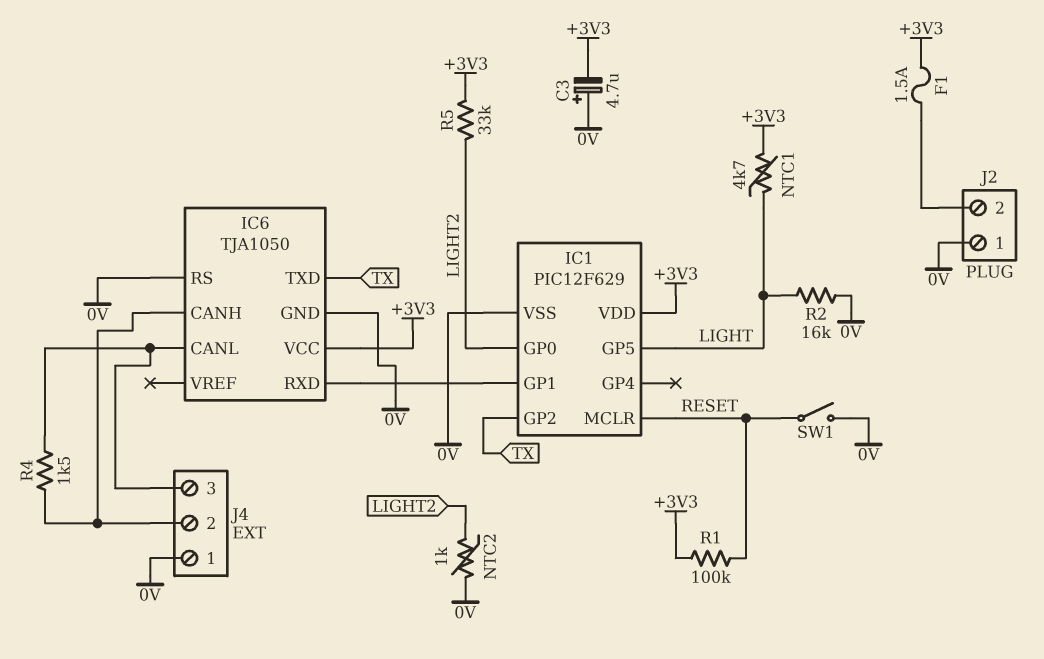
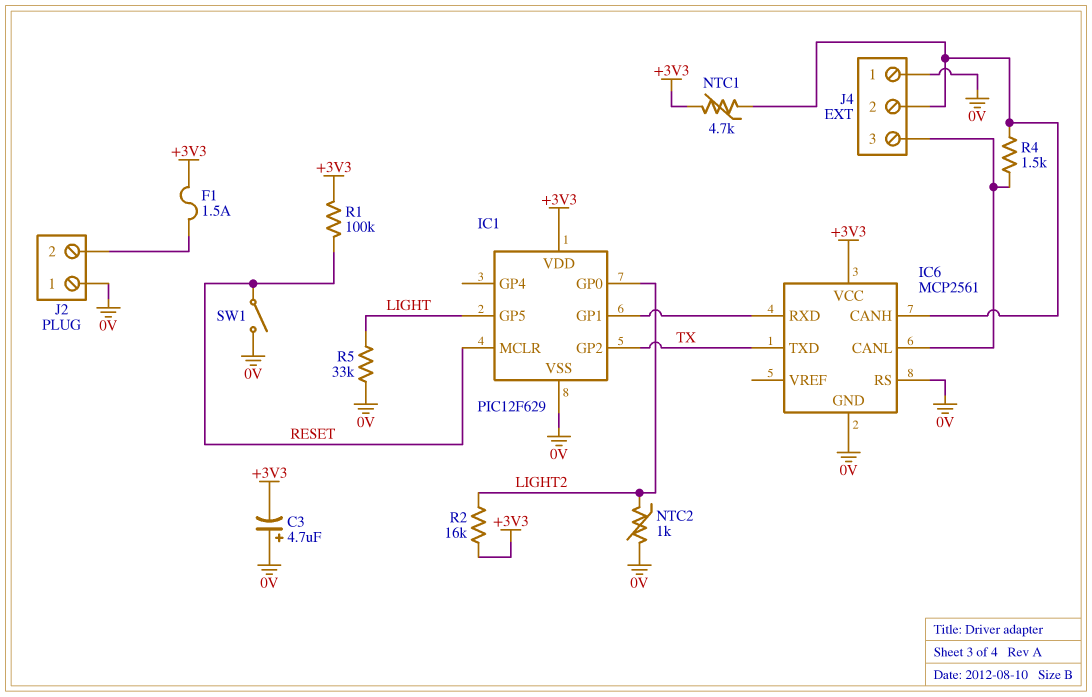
IC6: TJA1050 -> MCP2561
NTC1: 4.7k (+3V3, LIGHT) -> 4.7k (+3V3, IC6/CANH)
R2: 16k (0V, LIGHT) -> 16k (+3V3, LIGHT2)
R5: 33k (+3V3, LIGHT2) -> 33k (0V, LIGHT)

